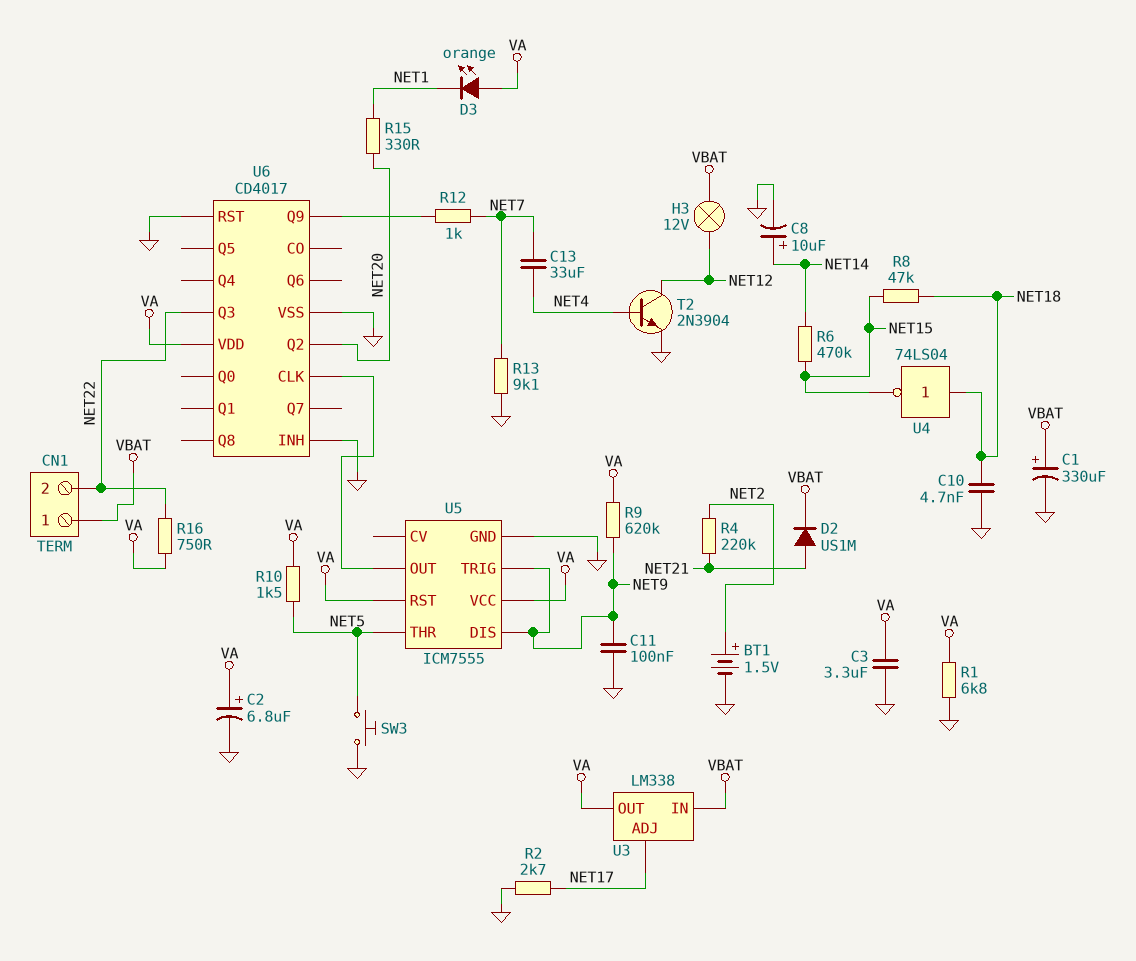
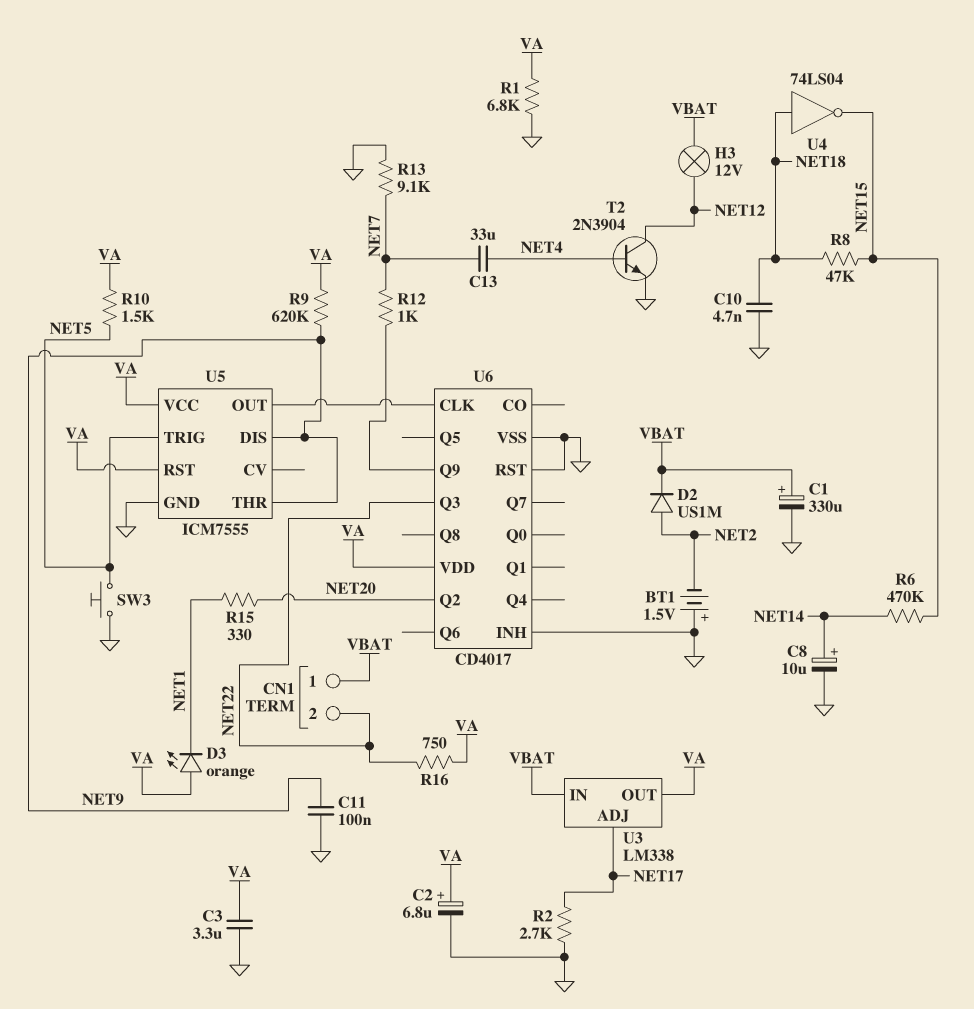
BT1: 1.5V (plus NET2, minus GND) -> 1.5V (plus GND, minus NET2)
D2: diode US1M (A NET21, K VBAT) -> diode US1M (A NET2, K VBAT)
R4: 220k (NET2, NET21) -> none
U5 pin THR: NET5 -> NET9
U5 pin TRIG: NET9 -> NET5

